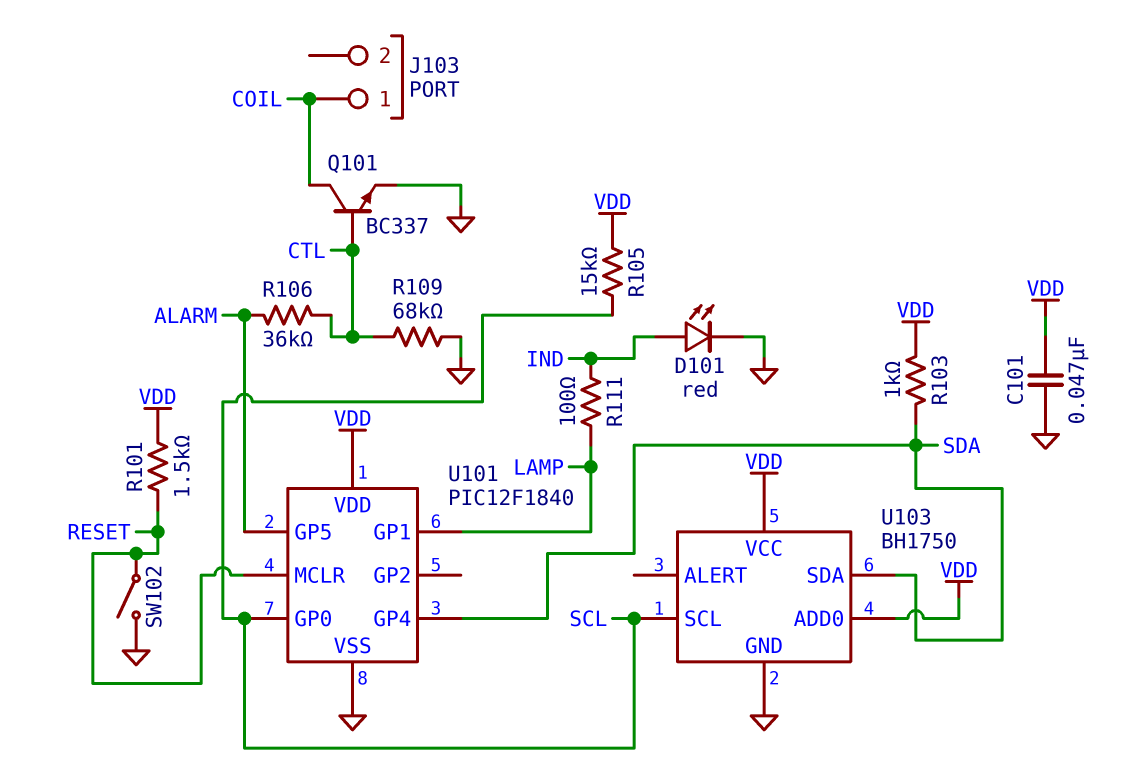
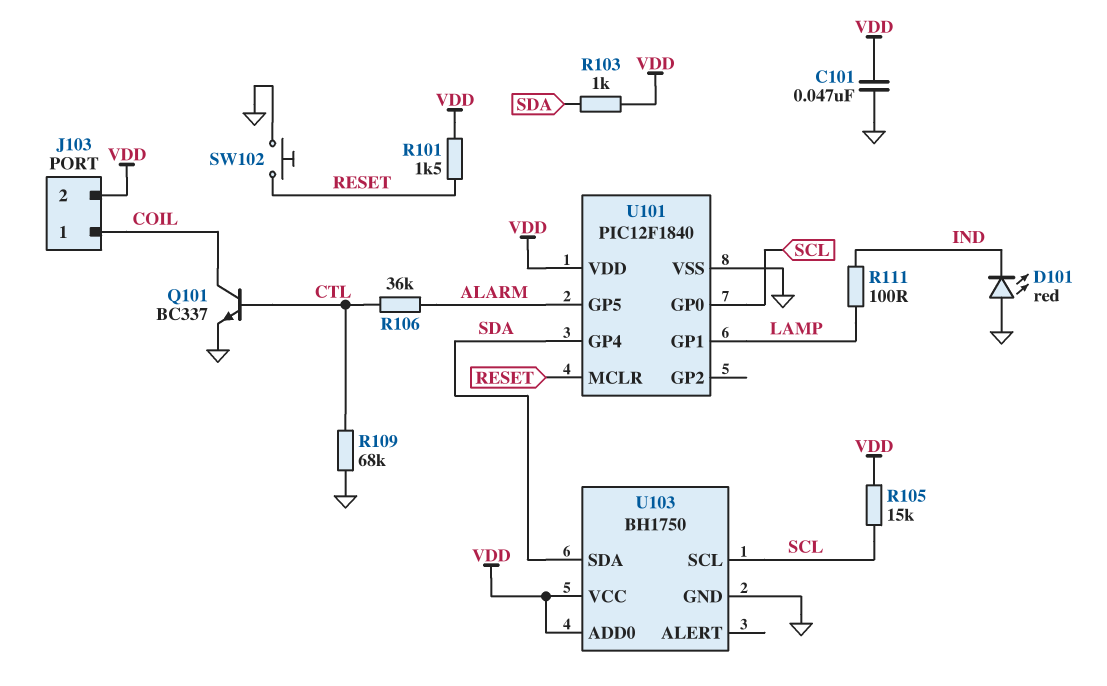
D101: LED red (A IND, K GND) -> LED red (A GND, K IND)
J103 pin 2: none -> VDD
SW102: switch (GND, RESET) -> button (GND, RESET)

